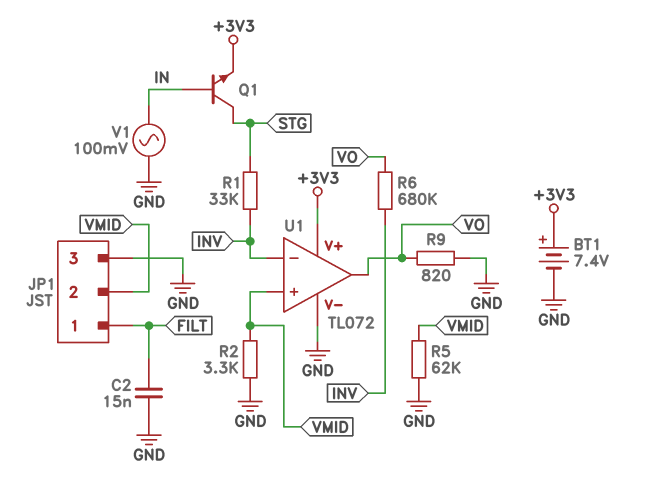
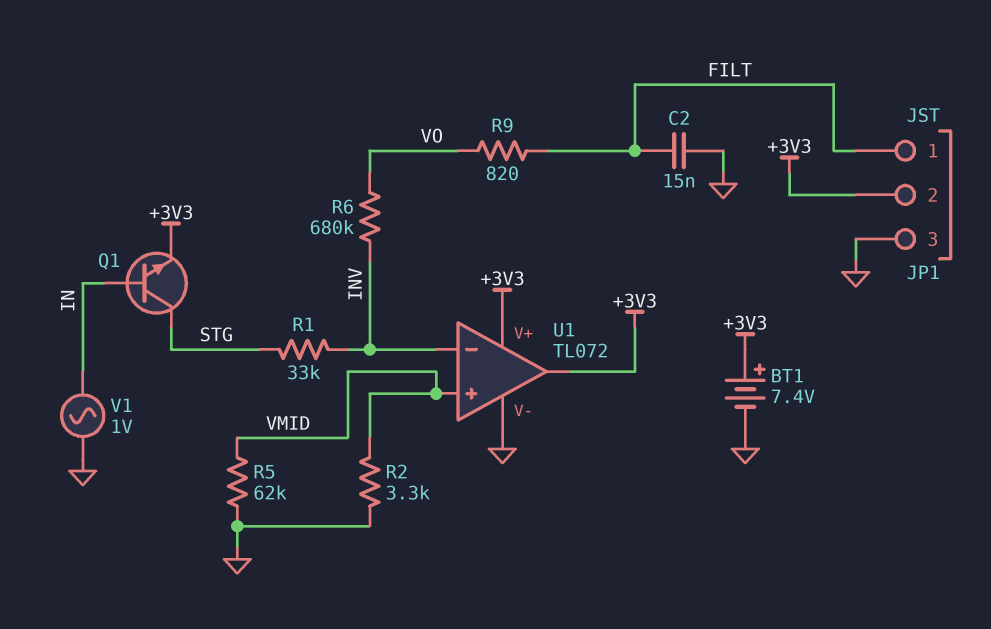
JP1 pin 2: VMID -> +3V3
R9: 820 (GND, VO) -> 820 (FILT, VO)
U1 pin out: VO -> +3V3
V1: AC 100mV (GND, IN) -> AC 1V (GND, IN)

